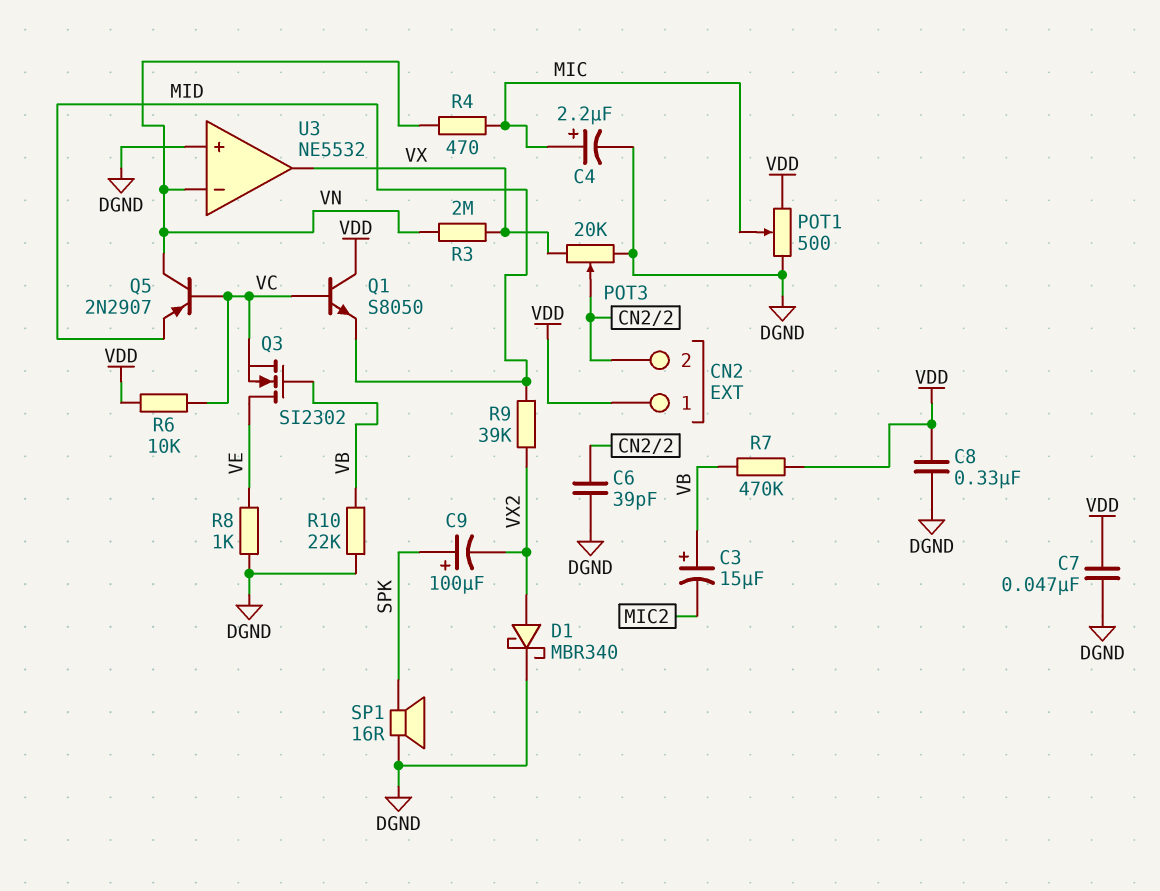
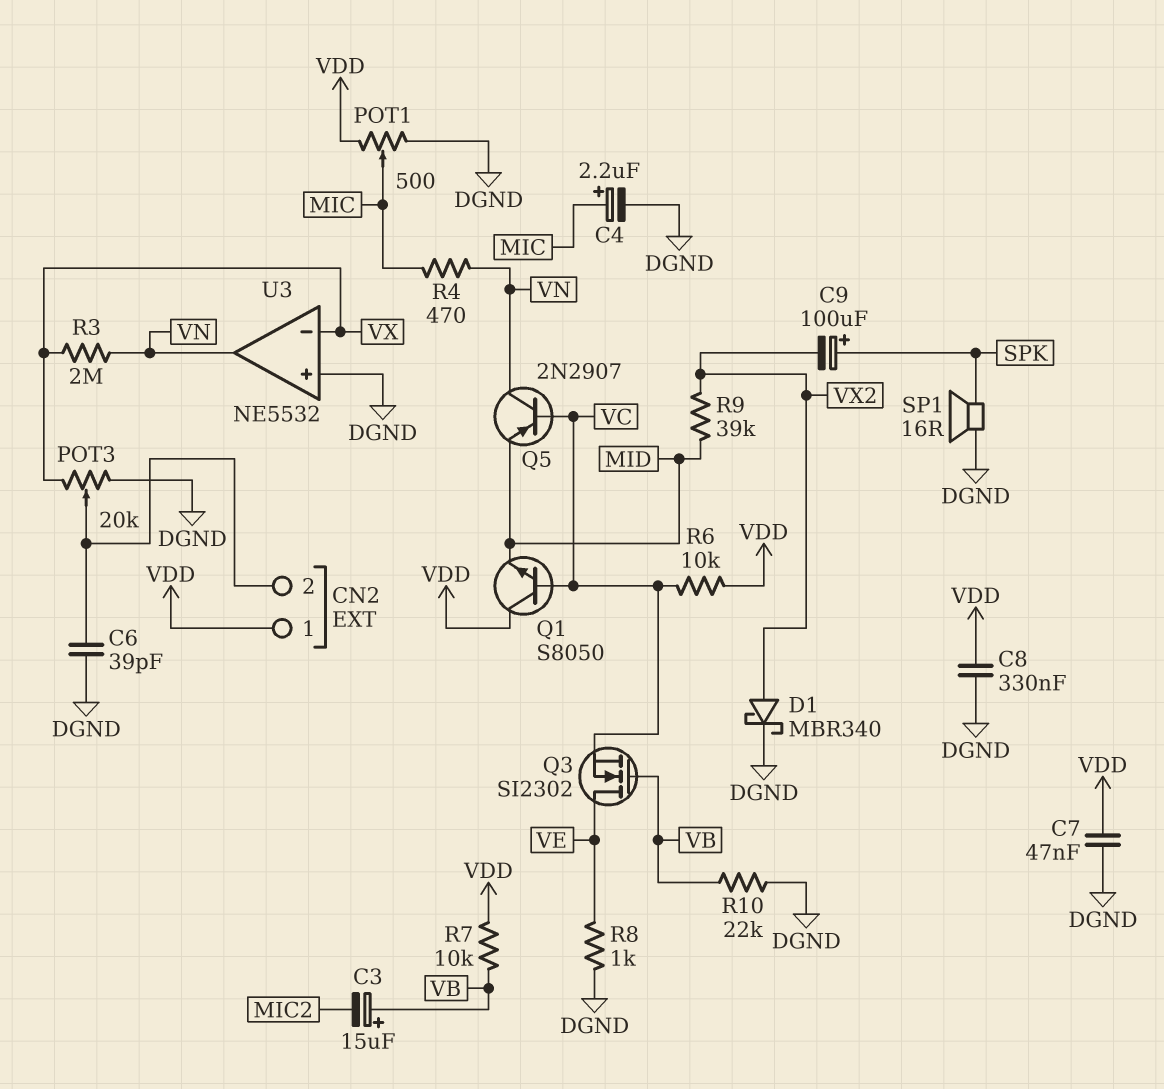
R7: 470k (VB, VDD) -> 10k (VB, VDD)
U3 pin in-: VN -> VX
U3 pin out: VX -> VN

